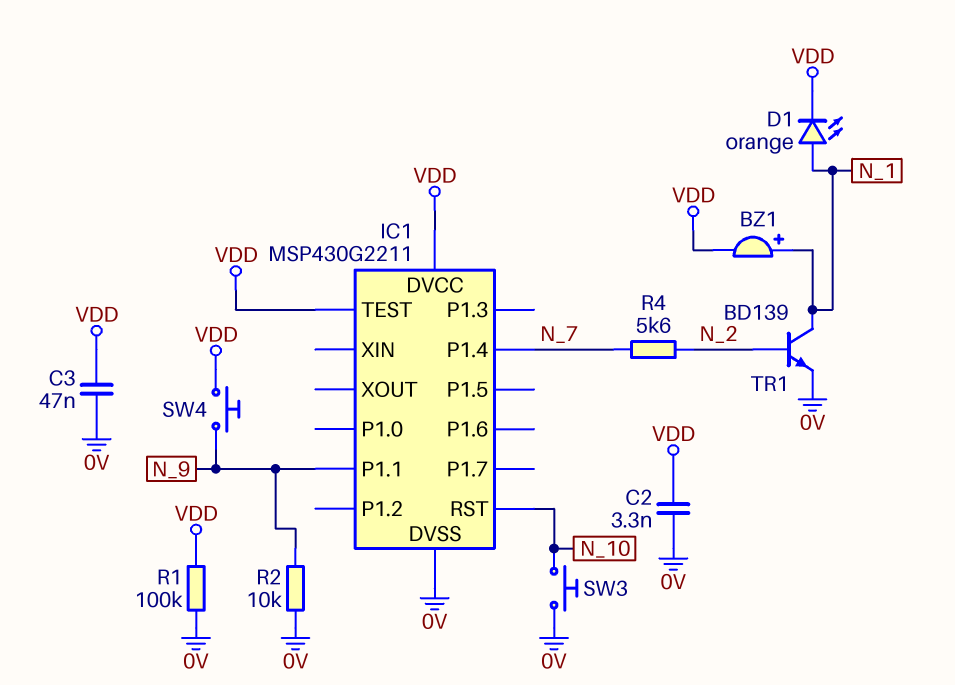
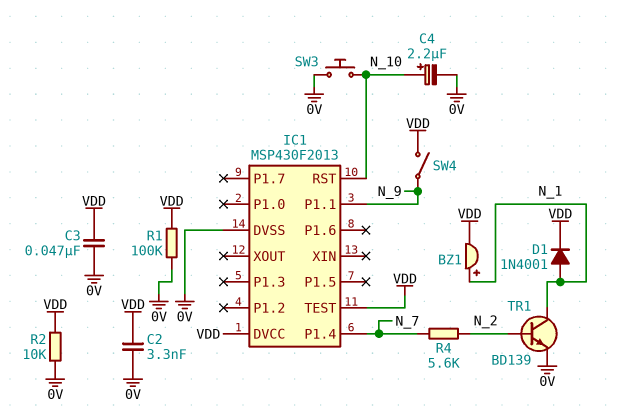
C4: none -> 2.2uF (plus N_10, minus 0V)
D1: LED orange (A N_1, K VDD) -> diode 1N4001 (A N_1, K VDD)
IC1: MSP430G2211 -> MSP430F2013
R2: 10k (0V, N_9) -> 10k (0V, VDD)
SW4: button (N_9, VDD) -> switch (N_9, VDD)

